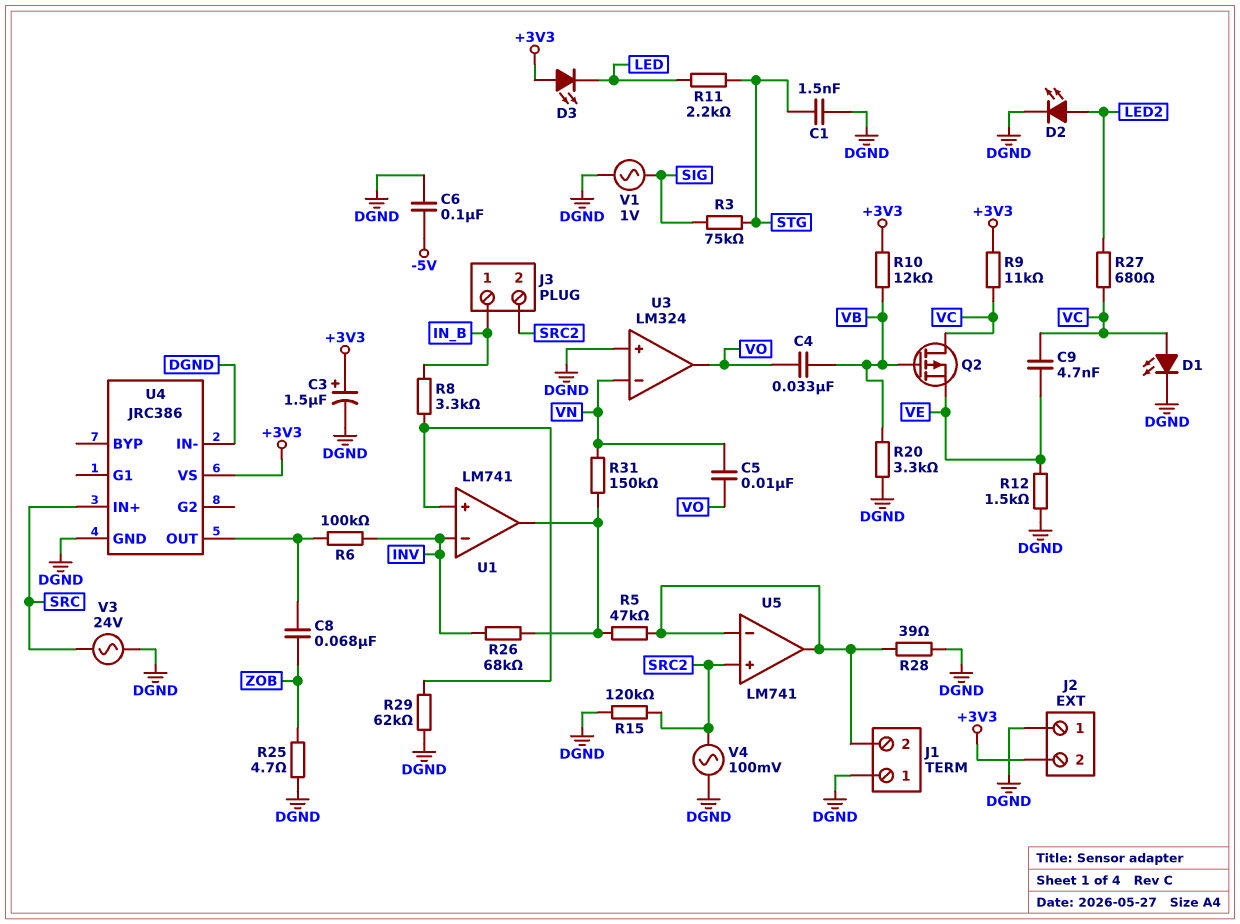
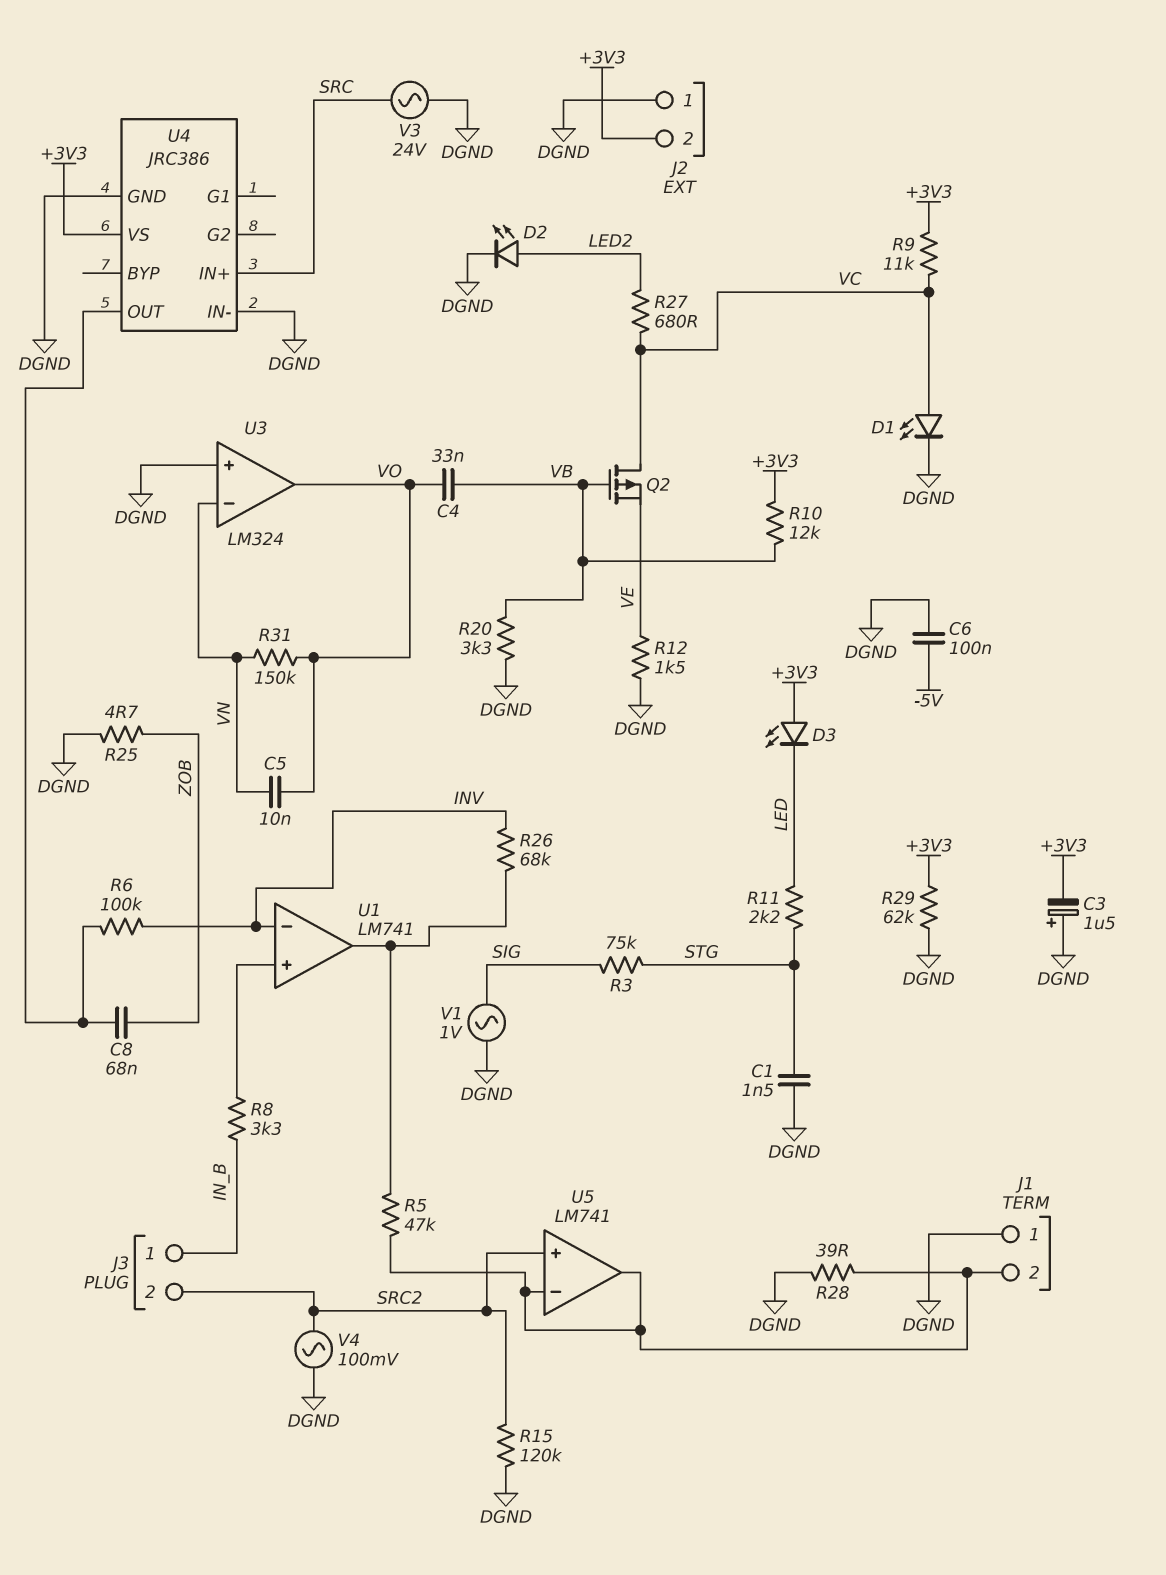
C3: 1.5uF (plus +3V3, minus DGND) -> 1.5uF (plus DGND, minus +3V3)
C9: 4.7nF (VC, VE) -> none
R29: 62k (DGND, U1/in+) -> 62k (+3V3, DGND)
R31: 150k (U1/out, VN) -> 150k (VN, VO)

